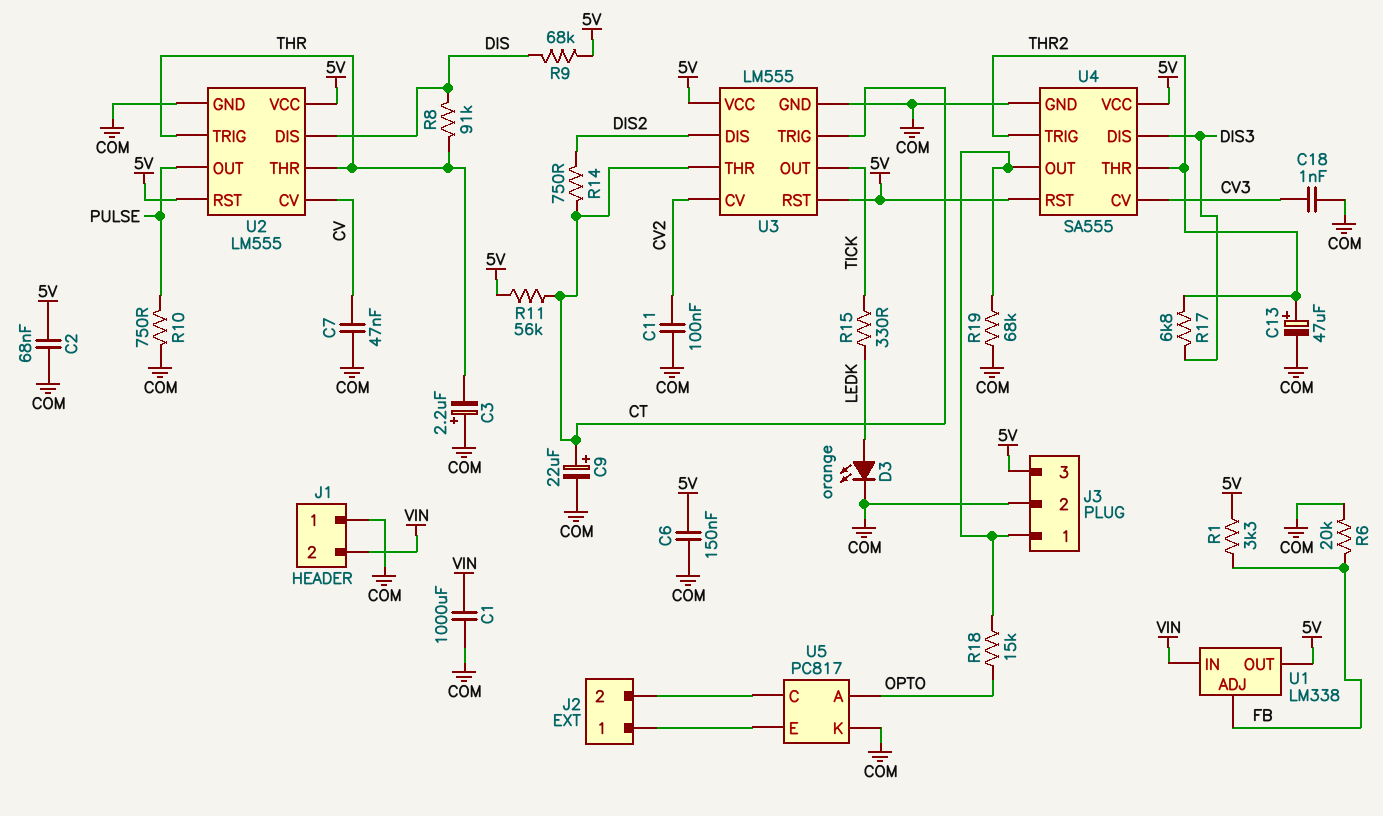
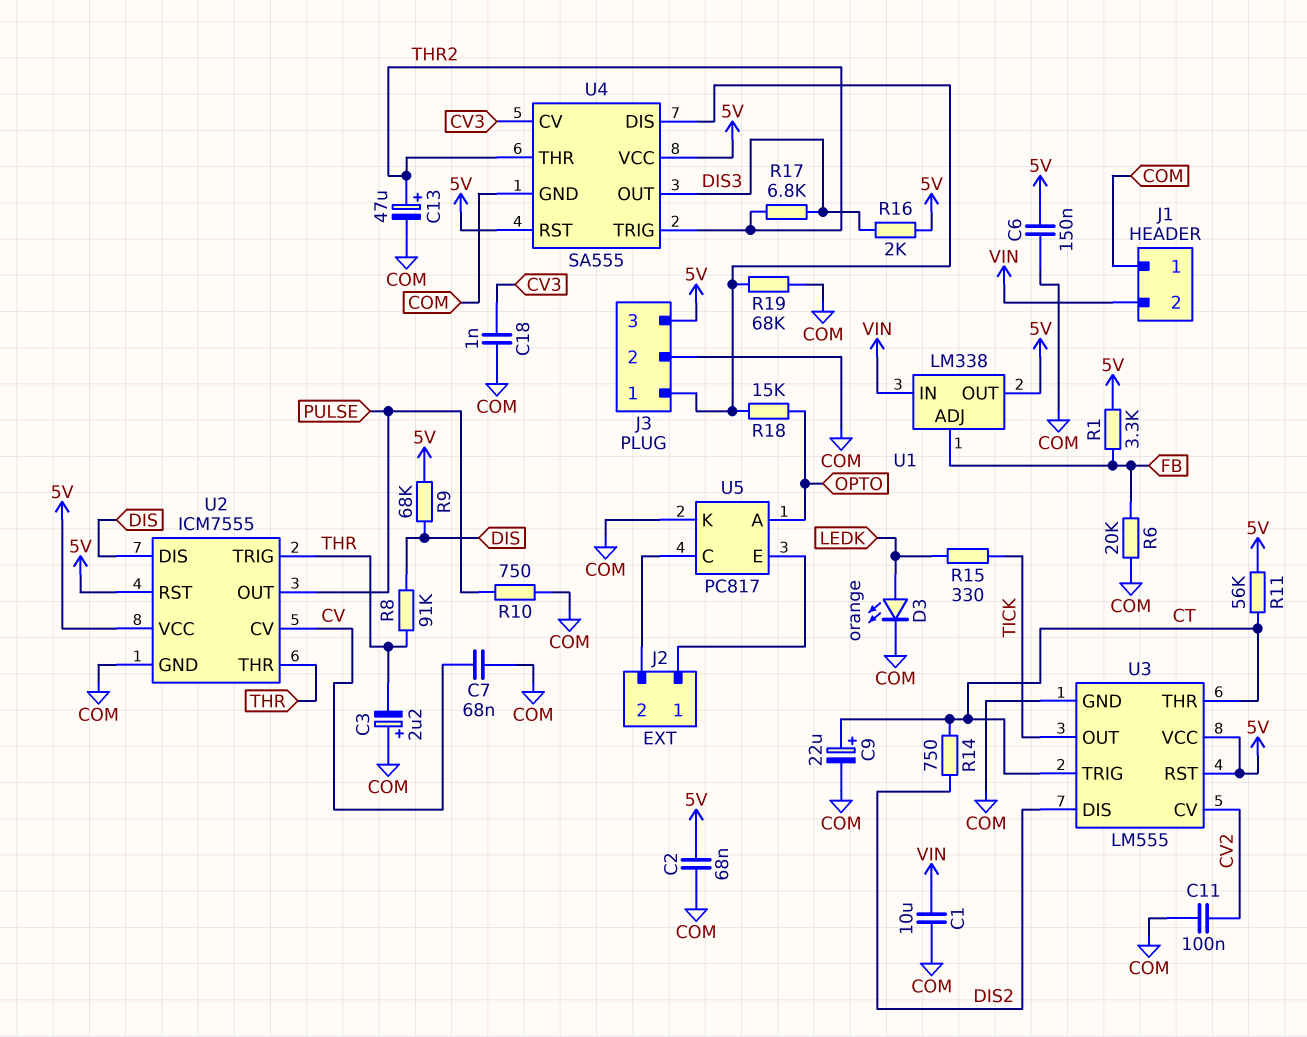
C1: 1000uF (COM, VIN) -> 10uF (COM, VIN)
C7: 47nF (COM, CV) -> 68nF (COM, CV)
R16: none -> 2k (5V, DIS3)
U2: LM555 -> ICM7555
U4 pin DIS: DIS3 -> J3/1
U4 pin OUT: J3/1 -> DIS3

